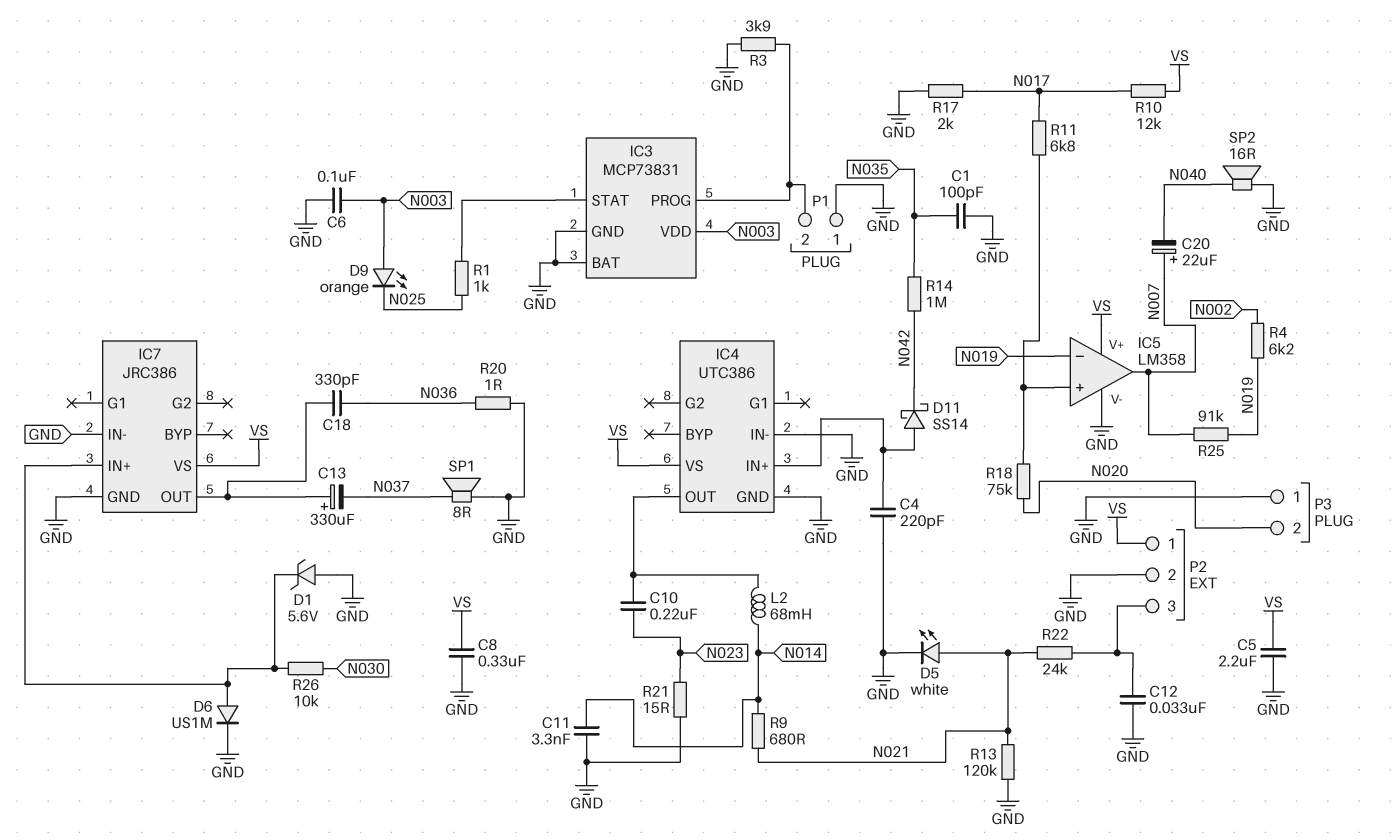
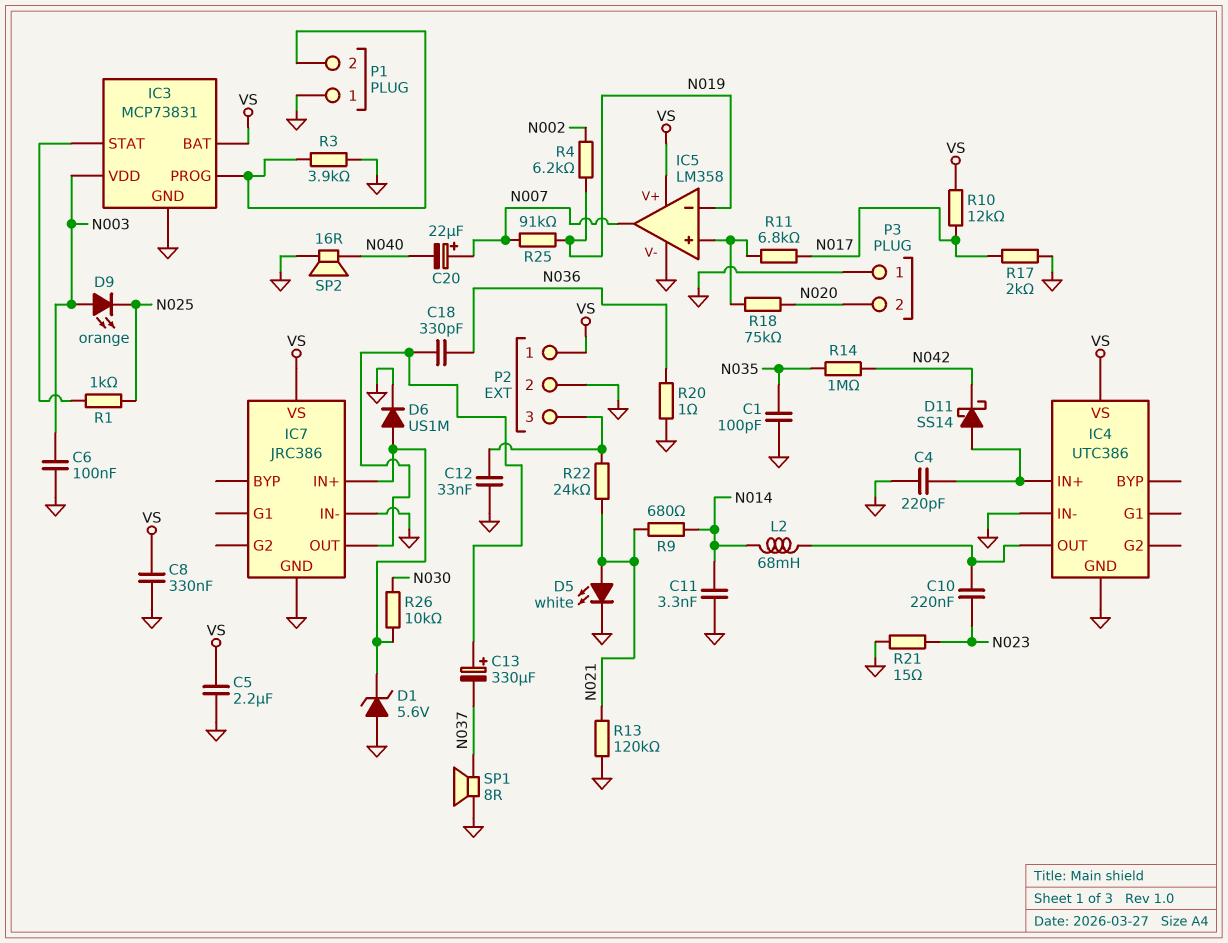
IC3 pin BAT: GND -> VS

